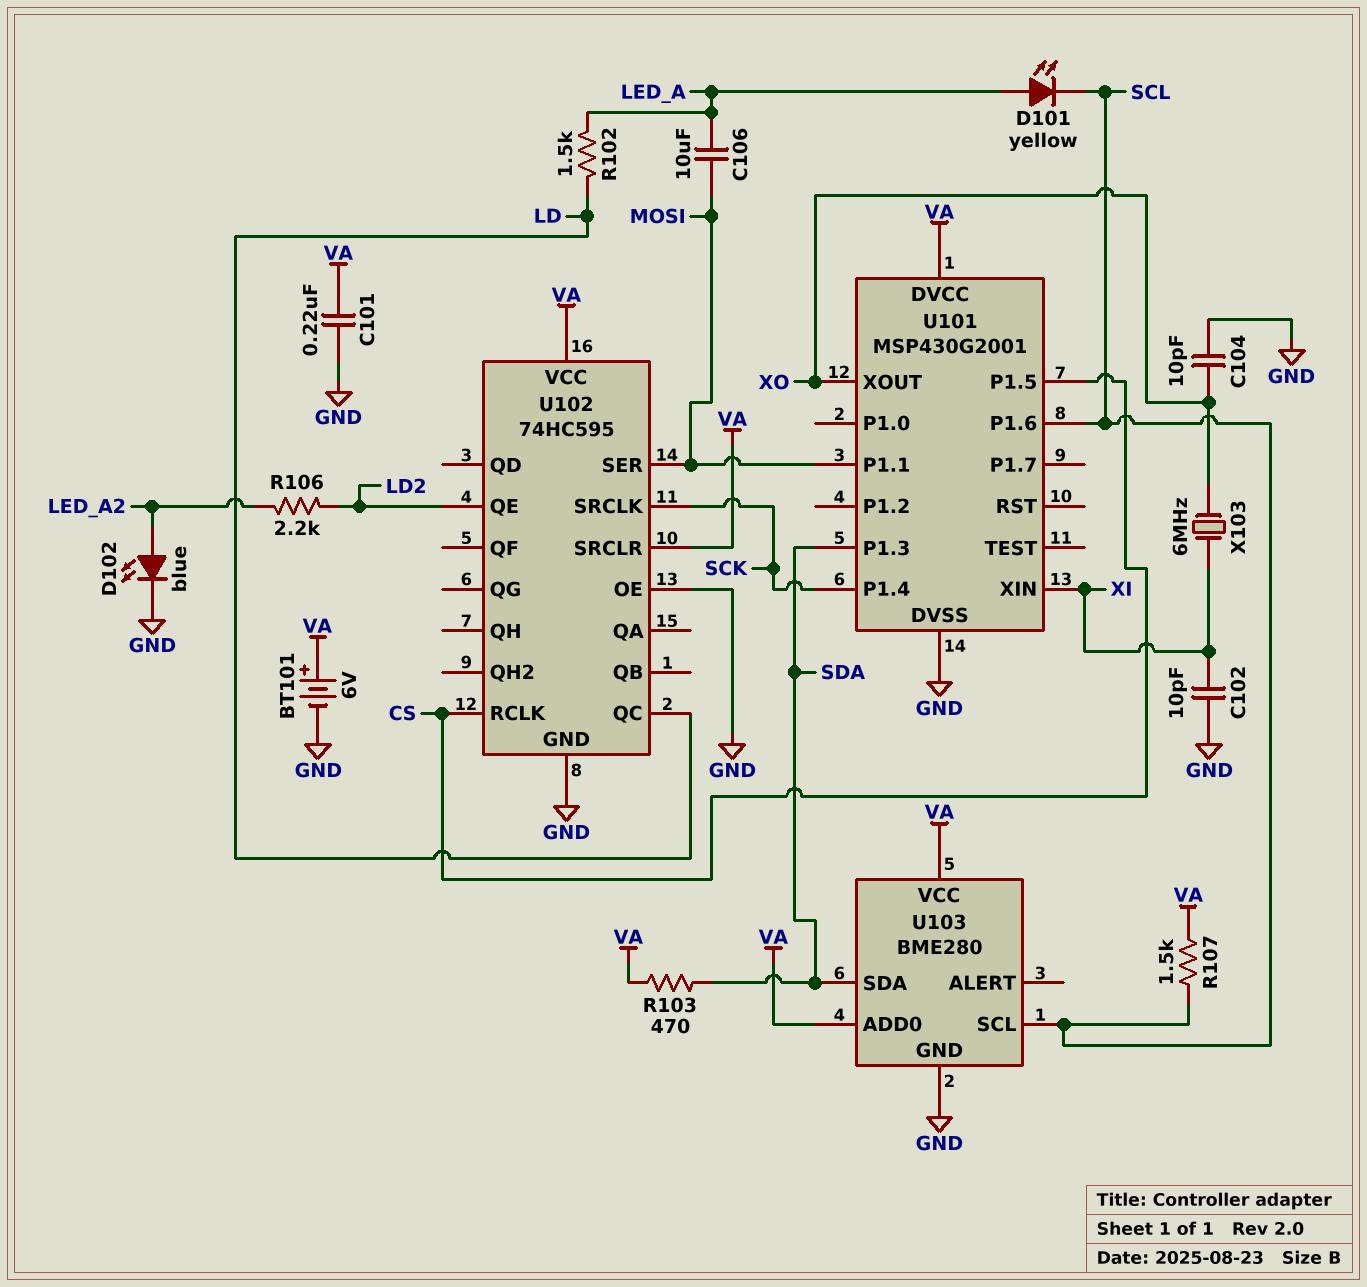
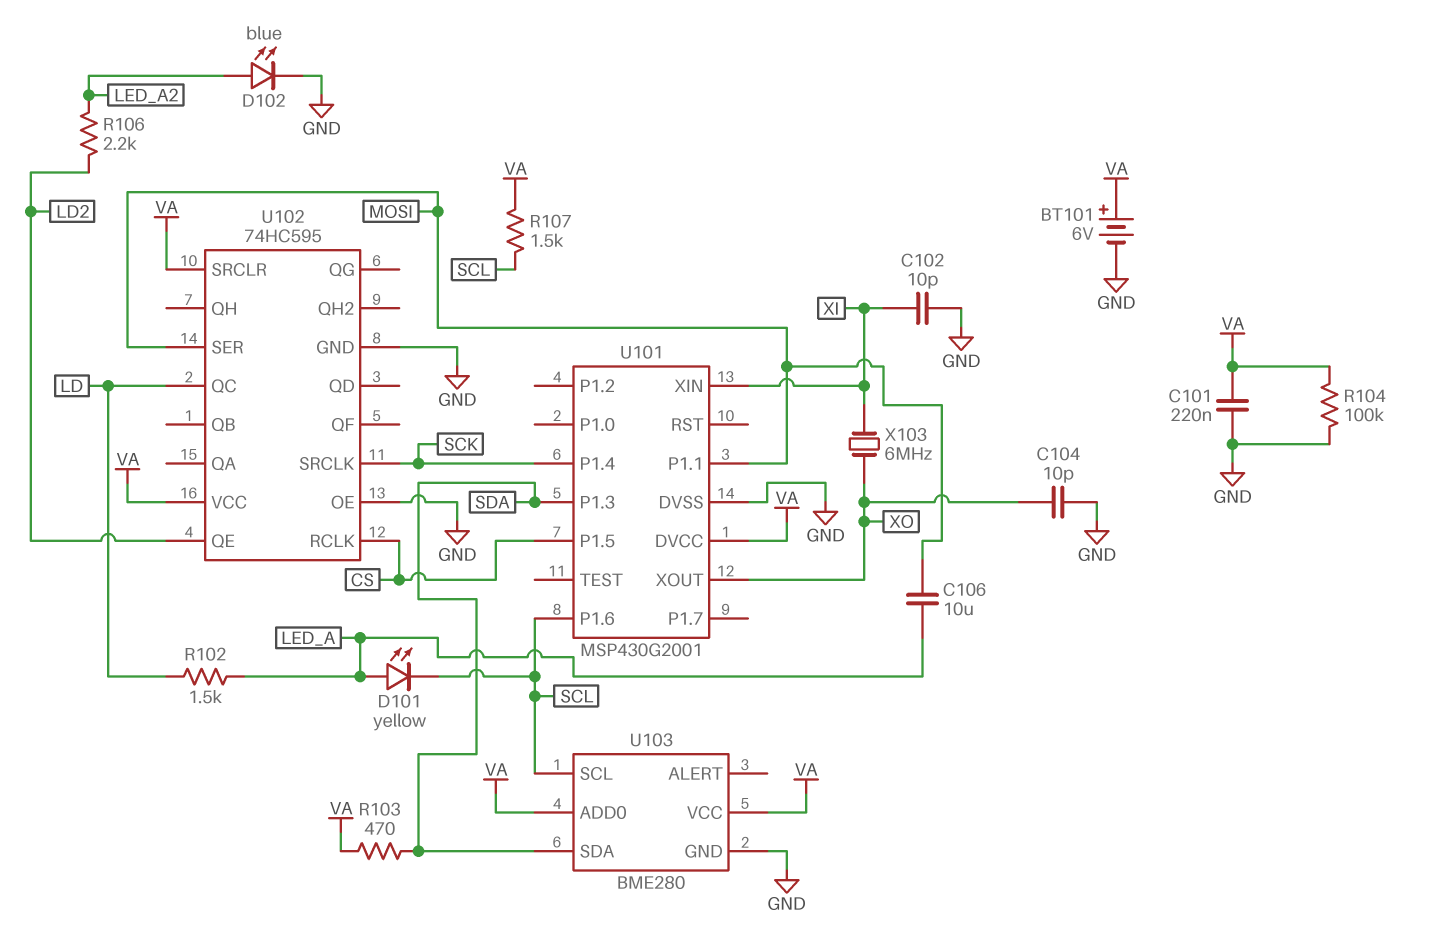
R104: none -> 100k (GND, VA)

